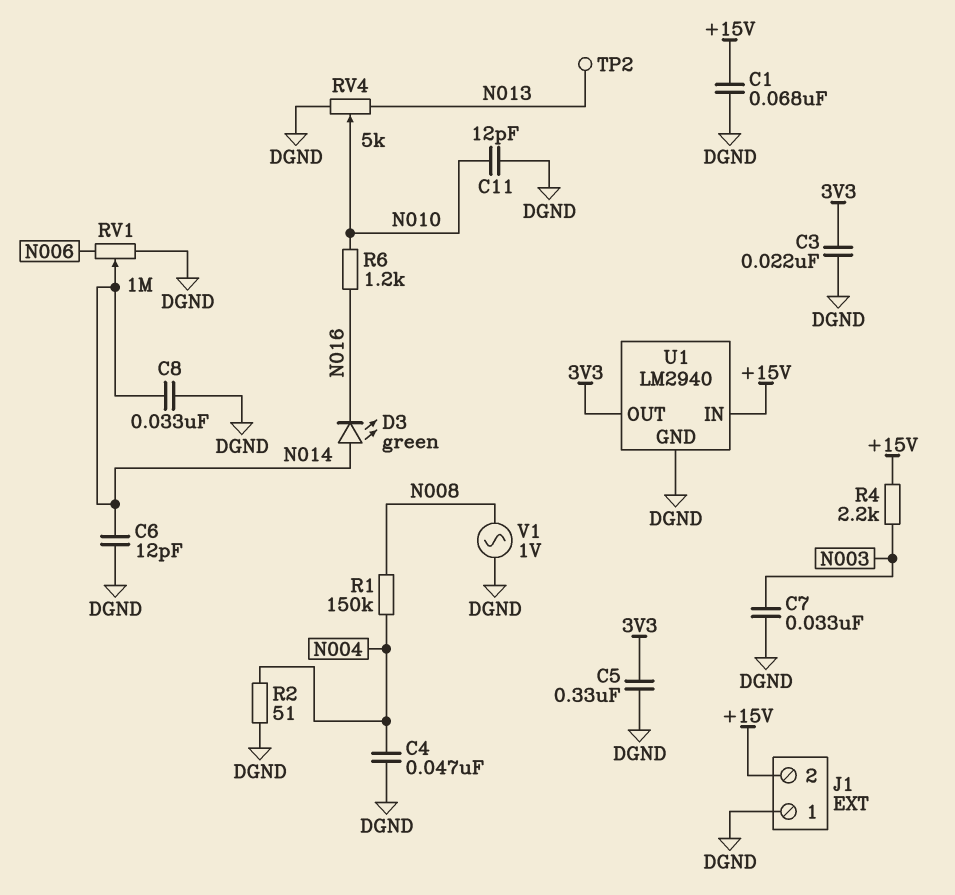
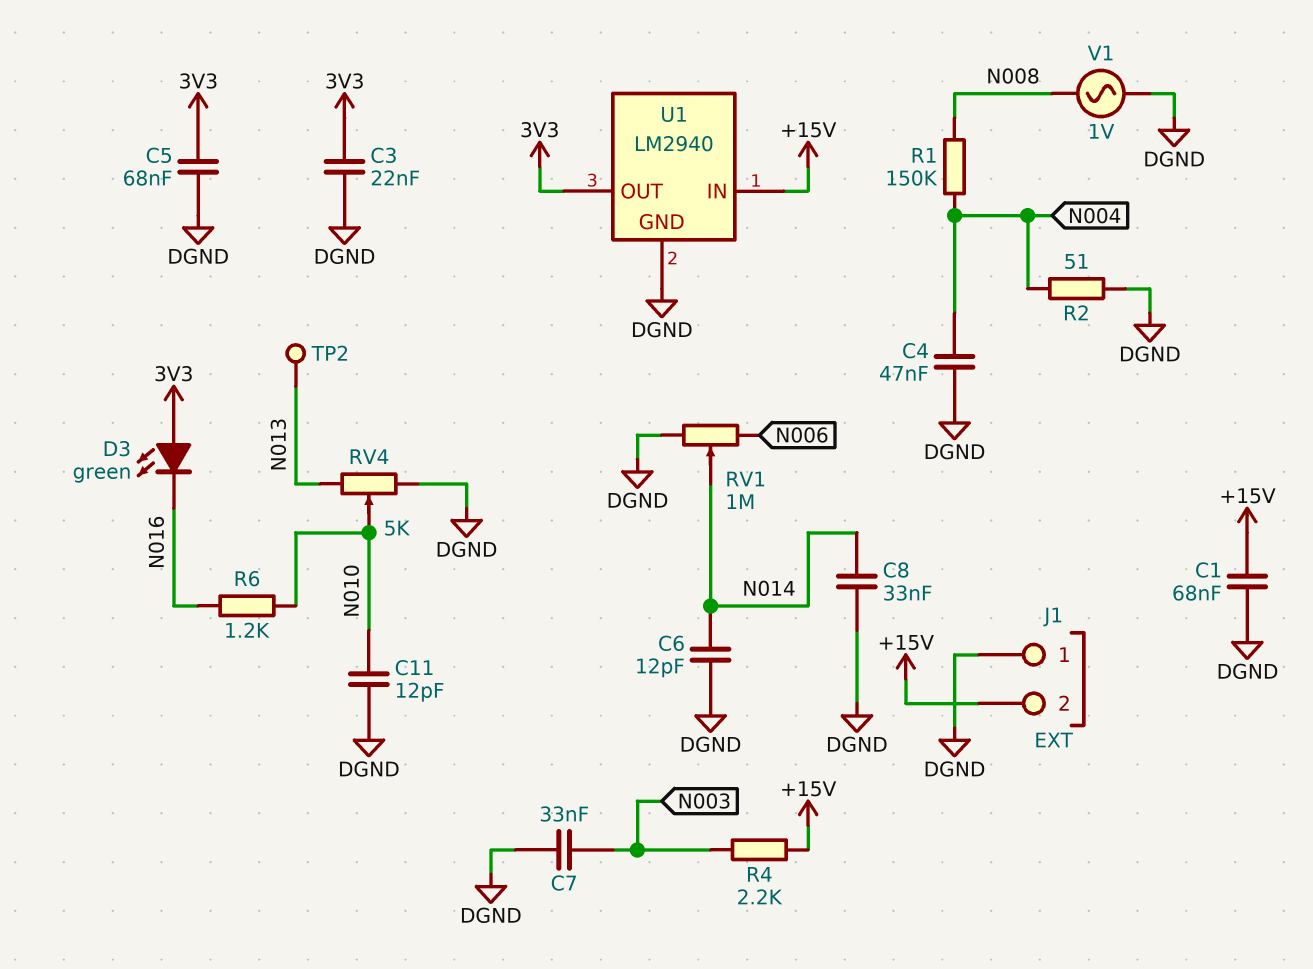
C5: 330nF (3V3, DGND) -> 68nF (3V3, DGND)
D3: LED green (A N014, K N016) -> LED green (A 3V3, K N016)

